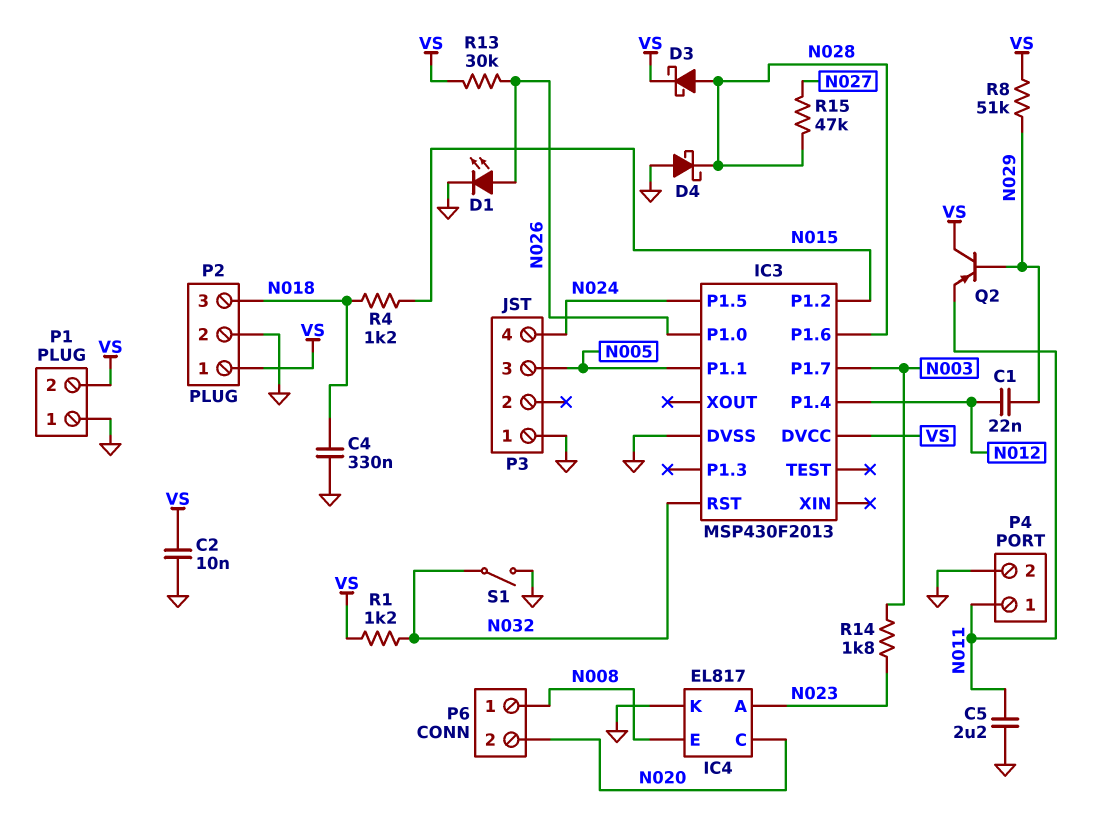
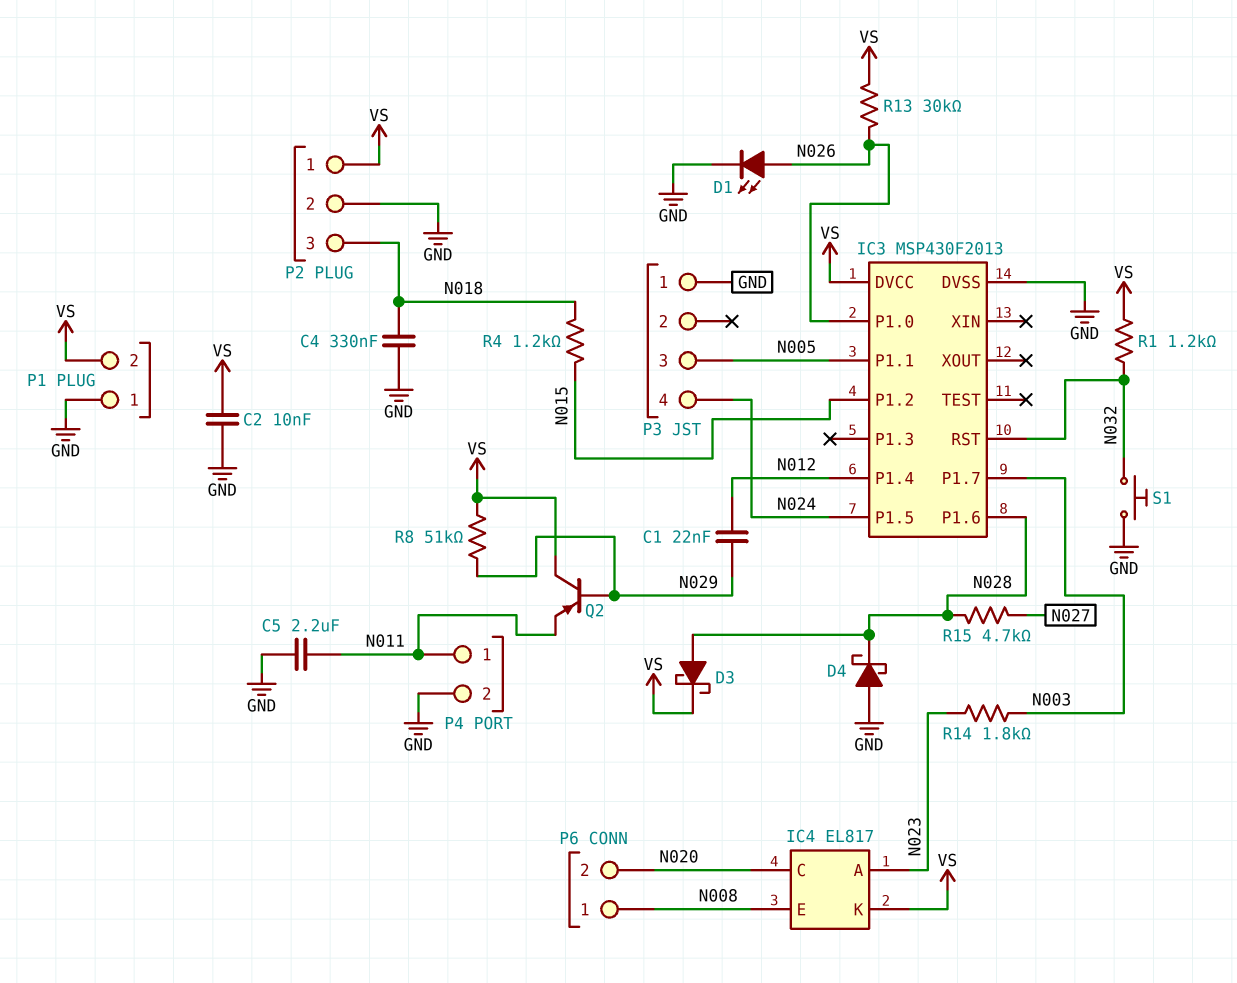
IC4 pin K: GND -> VS
R15: 47k (N027, N028) -> 4.7k (N027, N028)
S1: switch (GND, N032) -> button (GND, N032)

